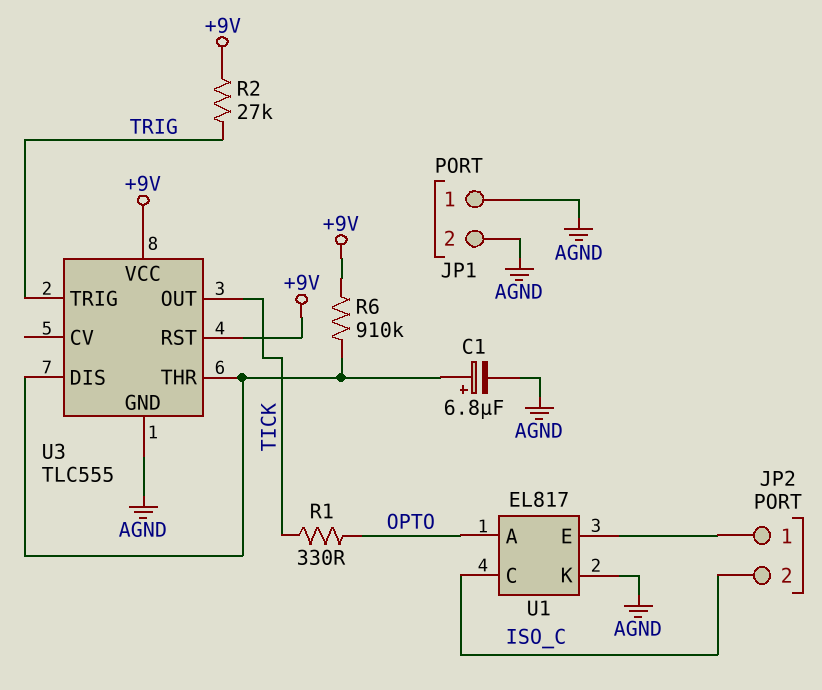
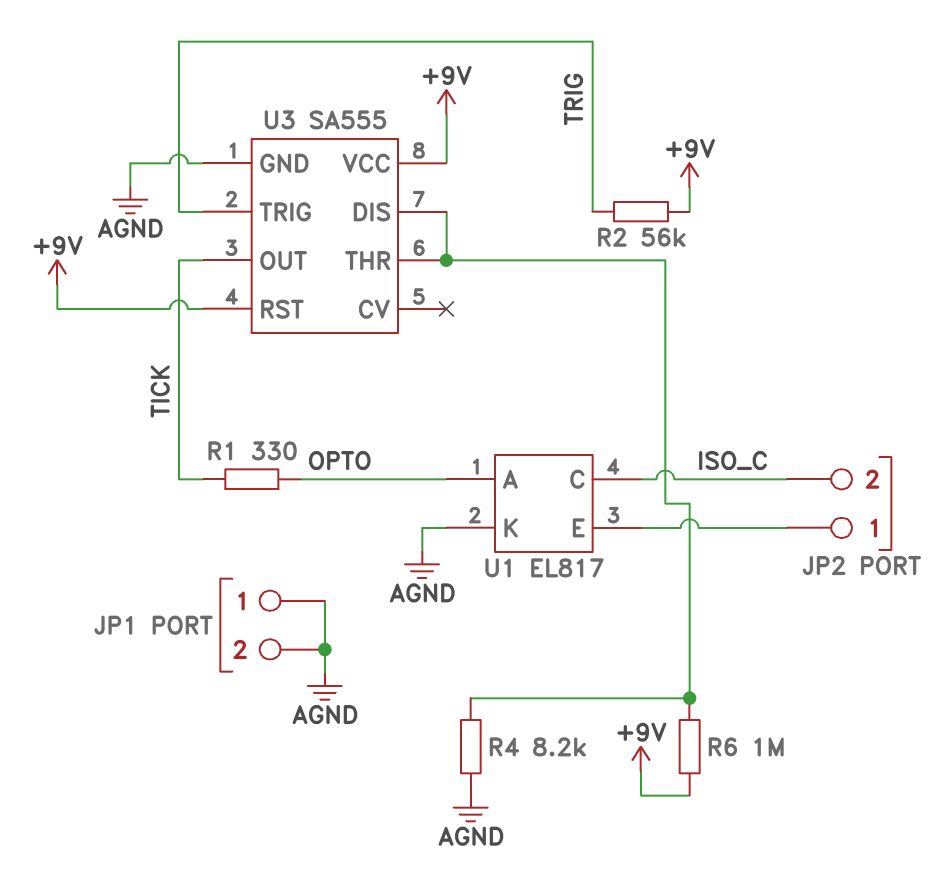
C1: 6.8uF (plus U3/DIS, minus AGND) -> none
R2: 27k (+9V, TRIG) -> 56k (+9V, TRIG)
R4: none -> 8.2k (AGND, U3/DIS)
R6: 910k (+9V, U3/DIS) -> 1M (+9V, U3/DIS)
U3: TLC555 -> SA555

